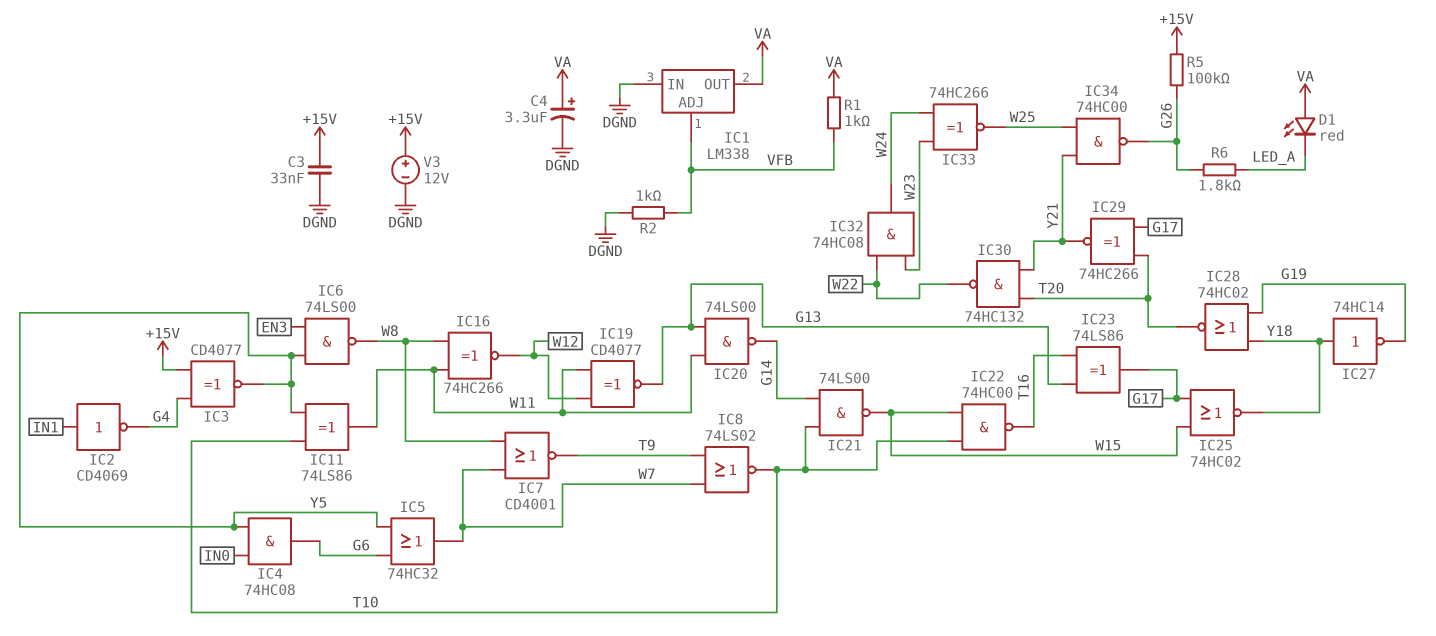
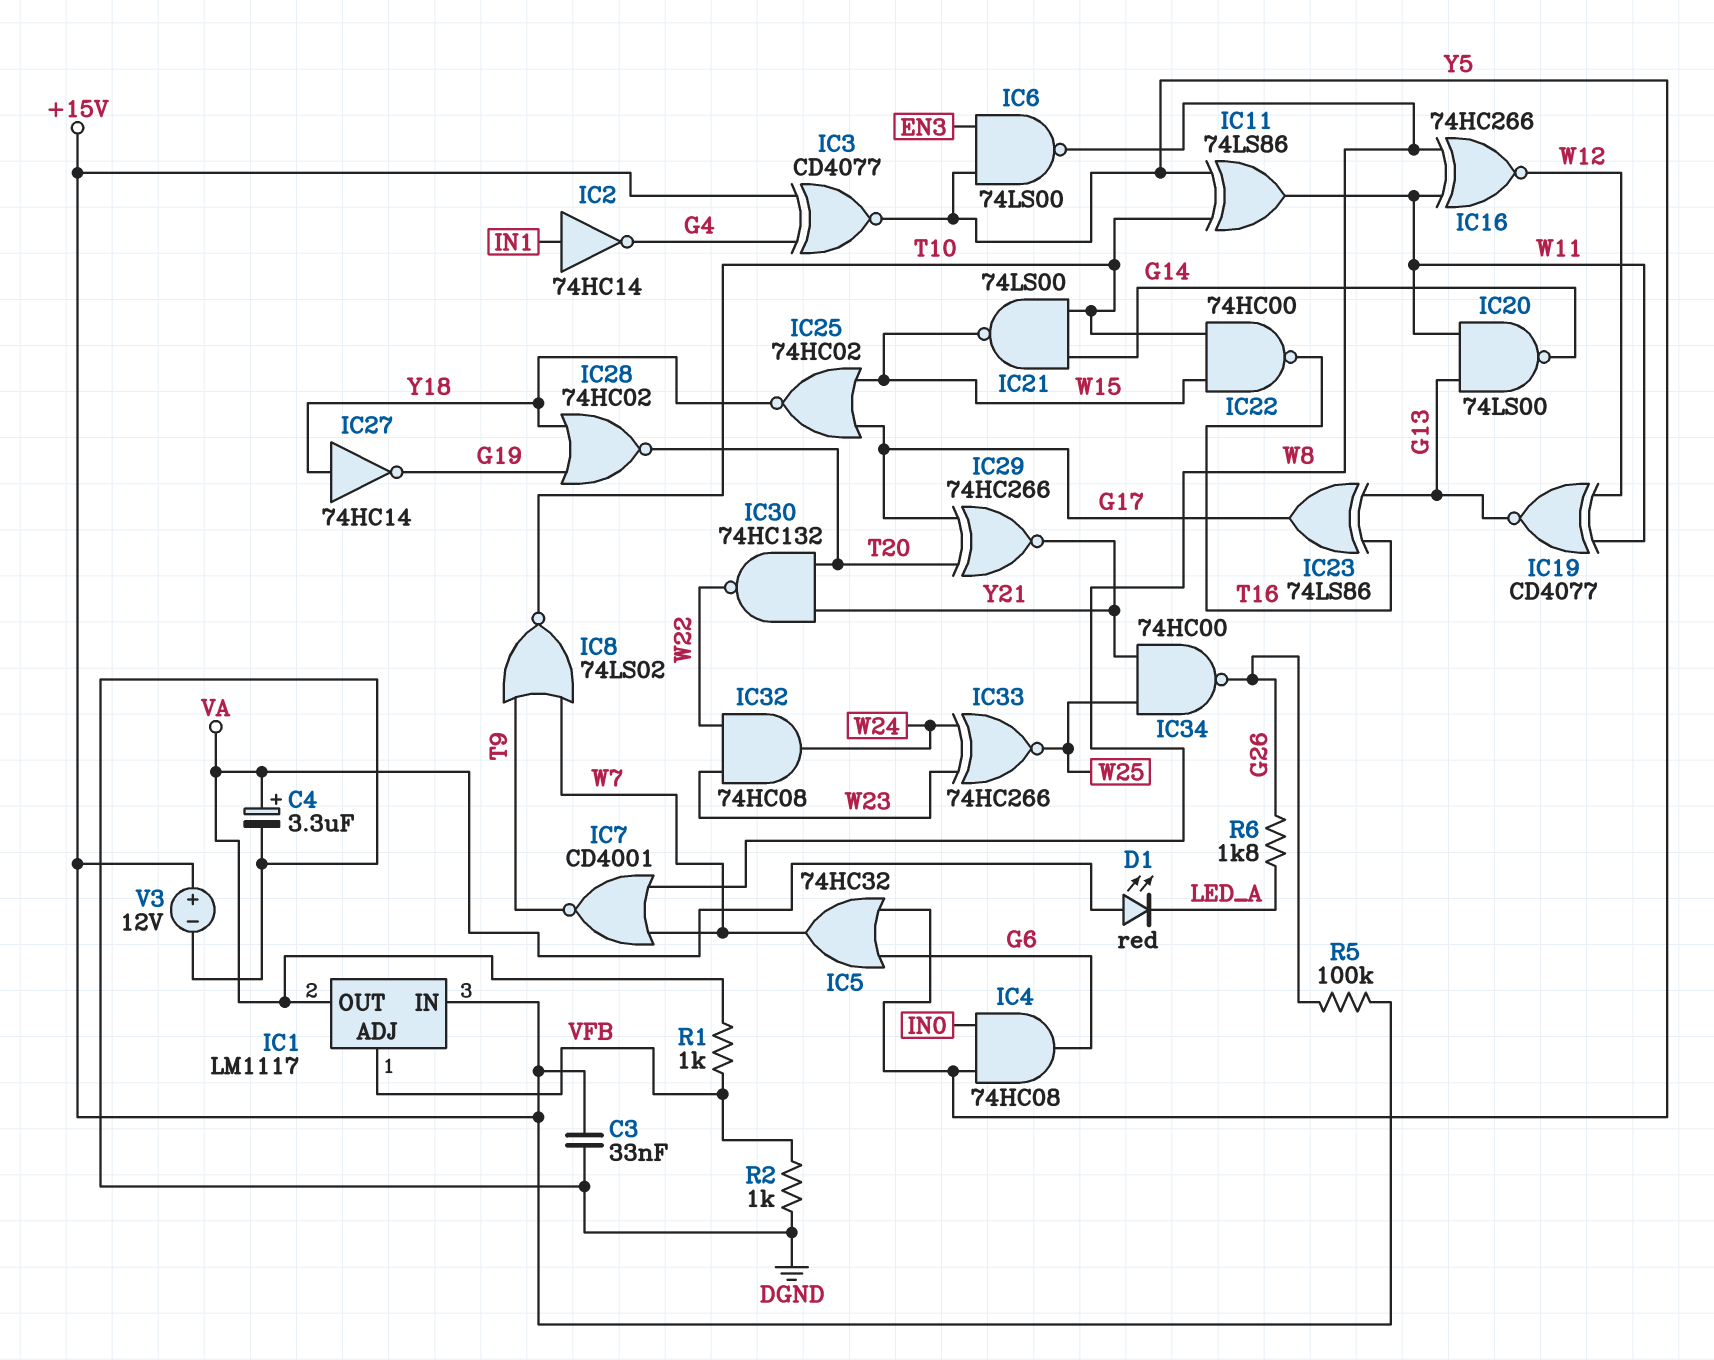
IC1: LM338 -> LM1117
IC1 pin IN: DGND -> +15V
IC2: NOT CD4069 (in IN1, out G4) -> NOT 74HC14 (in IN1, out G4)

